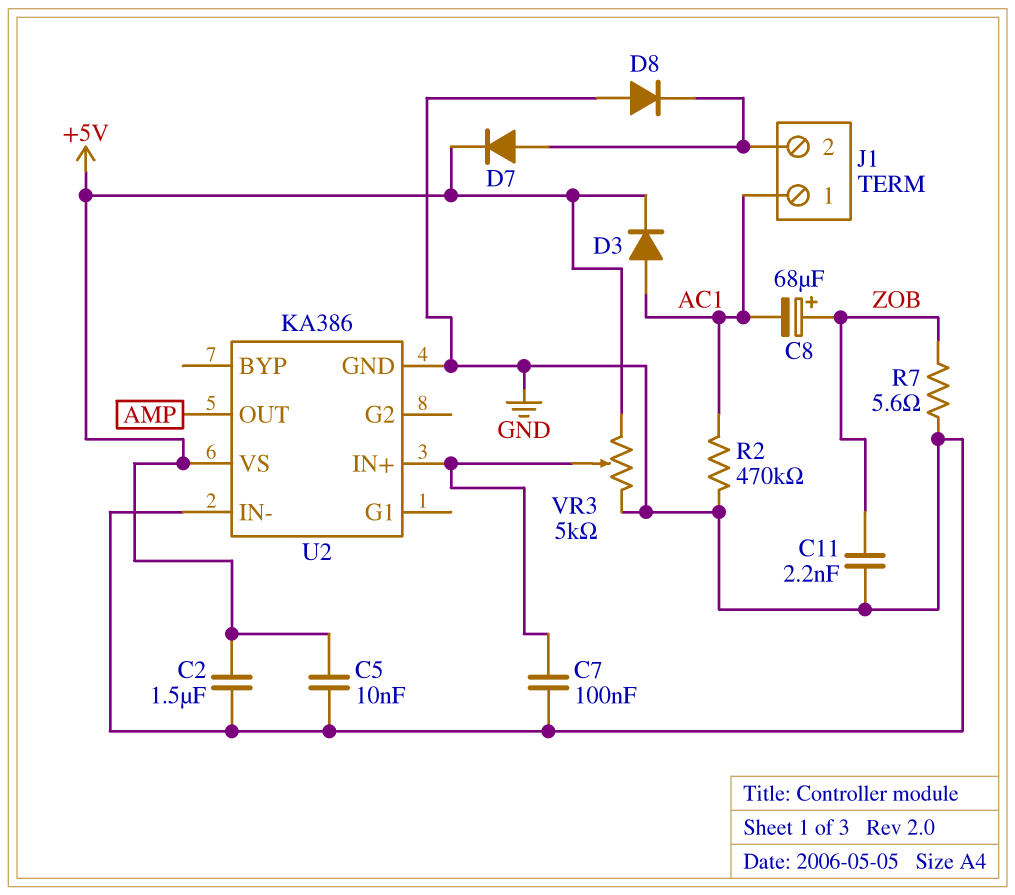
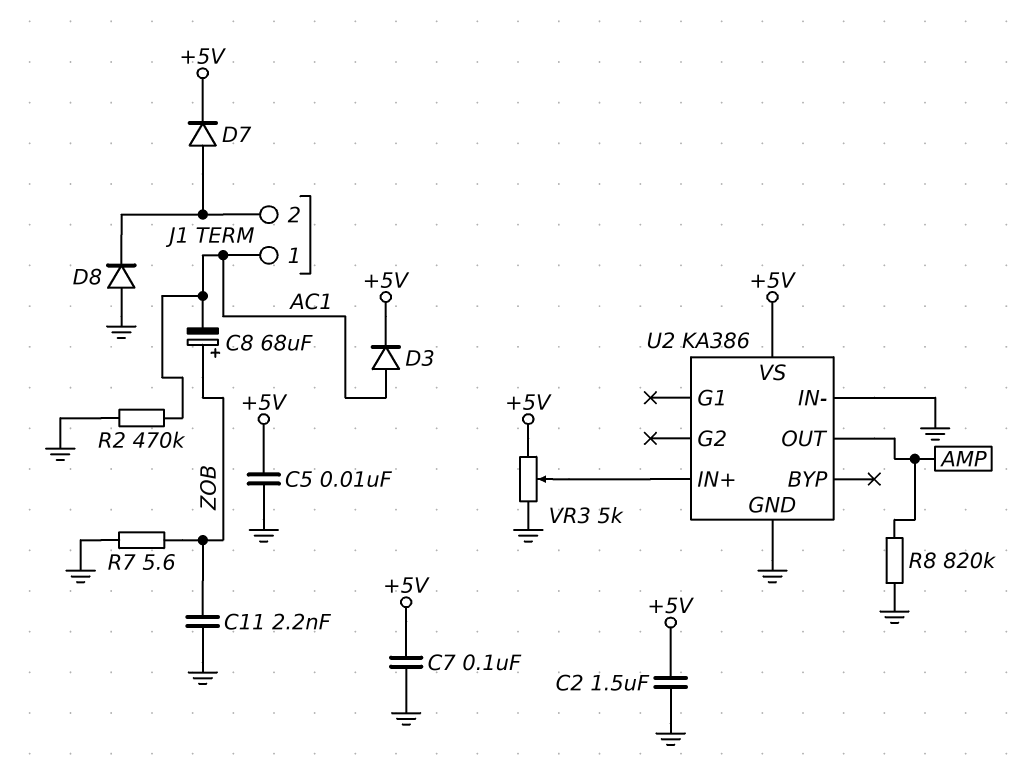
C7: 100nF (GND, U2/IN+) -> 100nF (+5V, GND)
R8: none -> 820k (AMP, GND)

